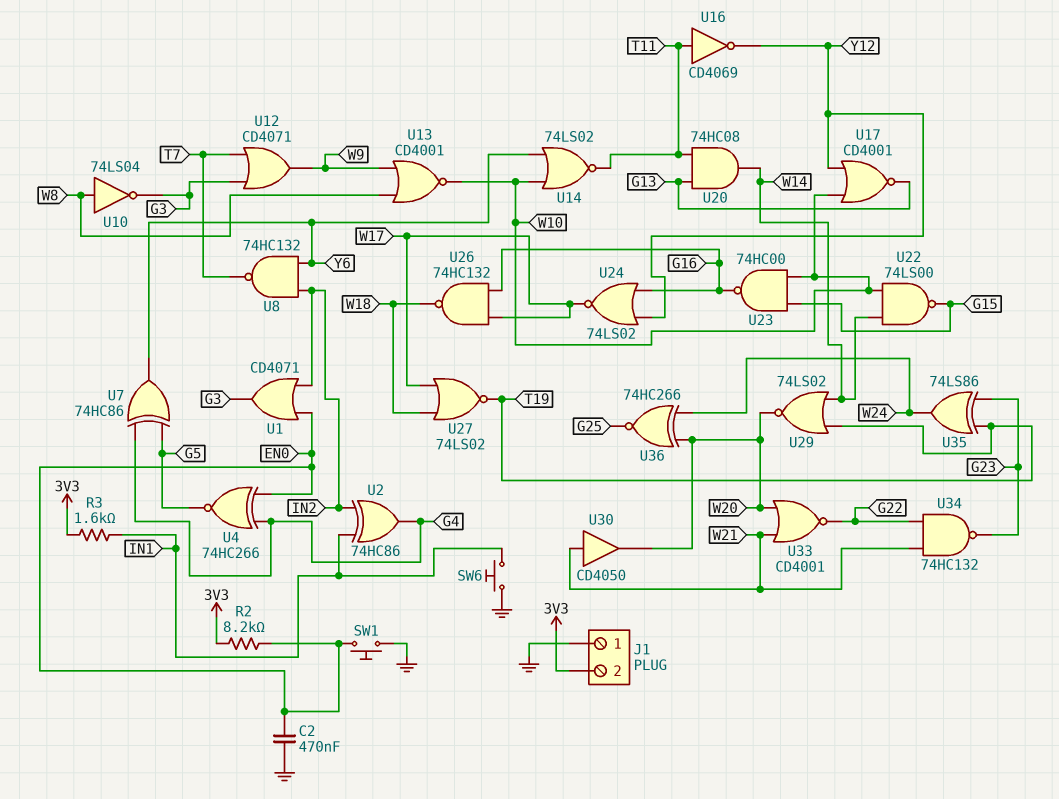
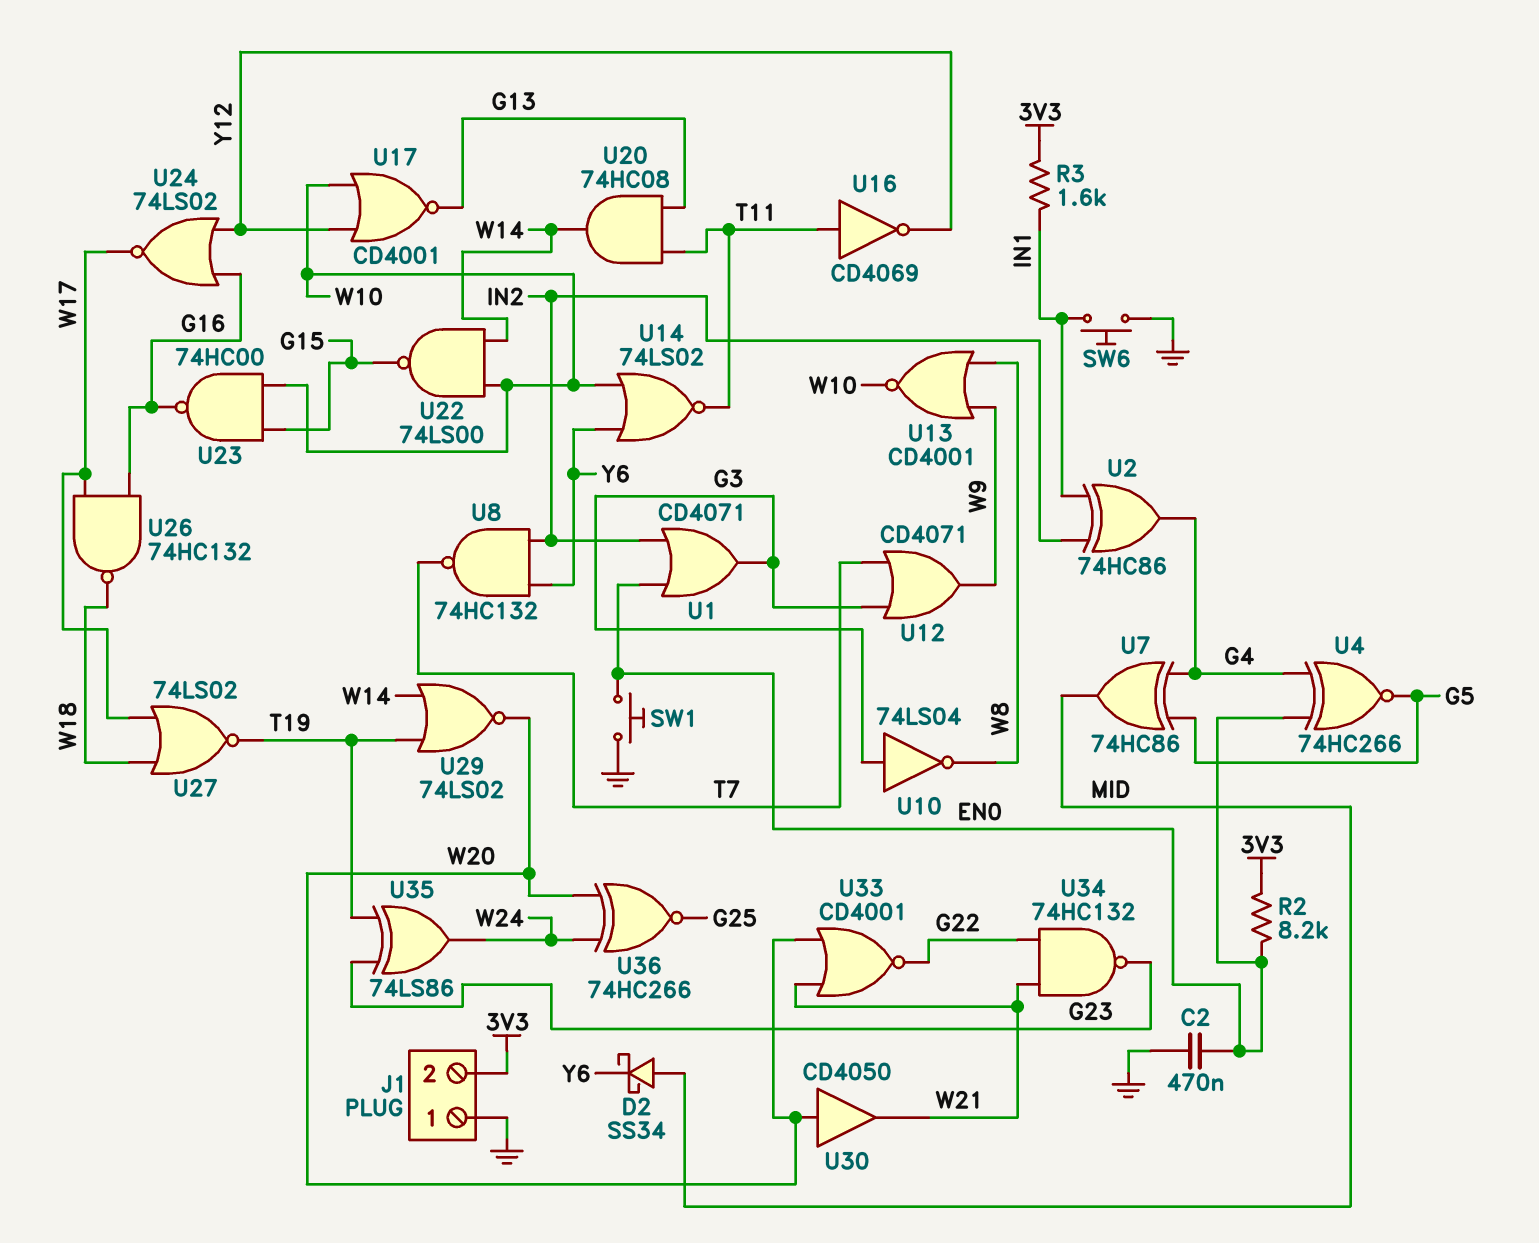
D2: none -> schottky SS34 (A MID, K Y6)
U7: XOR 74HC86 (in G4, in G5, out Y6) -> XOR 74HC86 (in G4, in G5, out MID)
U10: NOT 74LS04 (in W8, out G3) -> NOT 74LS04 (in G3, out W8)
U30: buffer CD4050 (in W21, out W20) -> buffer CD4050 (in W20, out W21)

